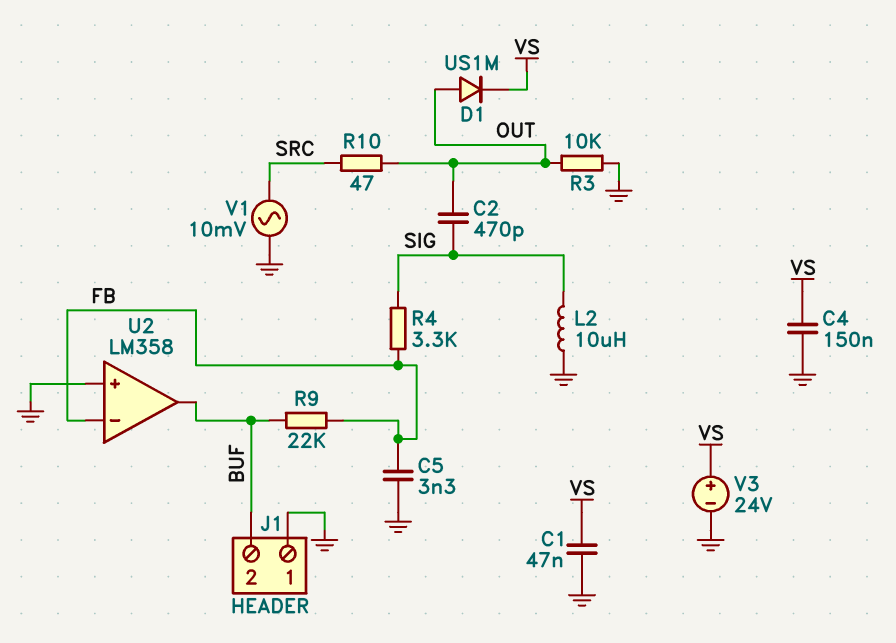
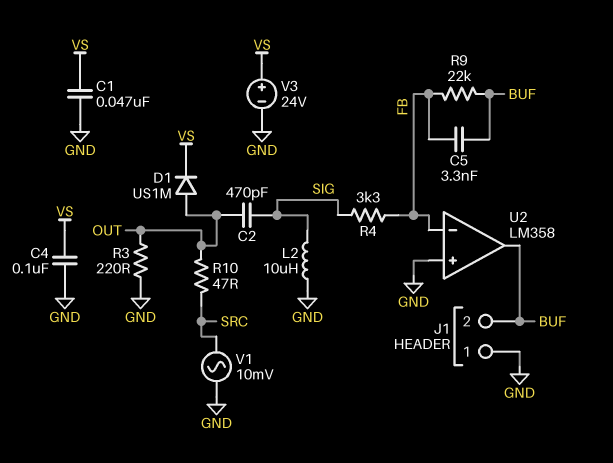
C4: 150nF (GND, VS) -> 100nF (GND, VS)
C5: 3.3nF (FB, GND) -> 3.3nF (BUF, FB)
R3: 10k (GND, OUT) -> 220 (GND, OUT)

